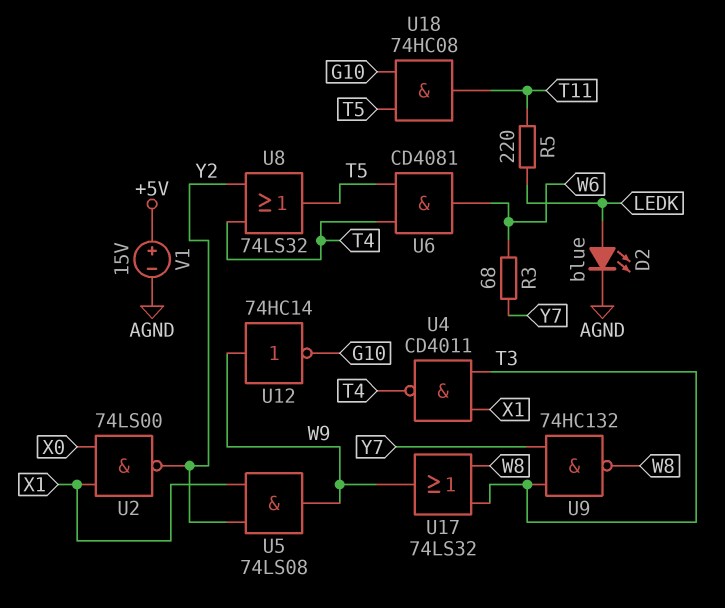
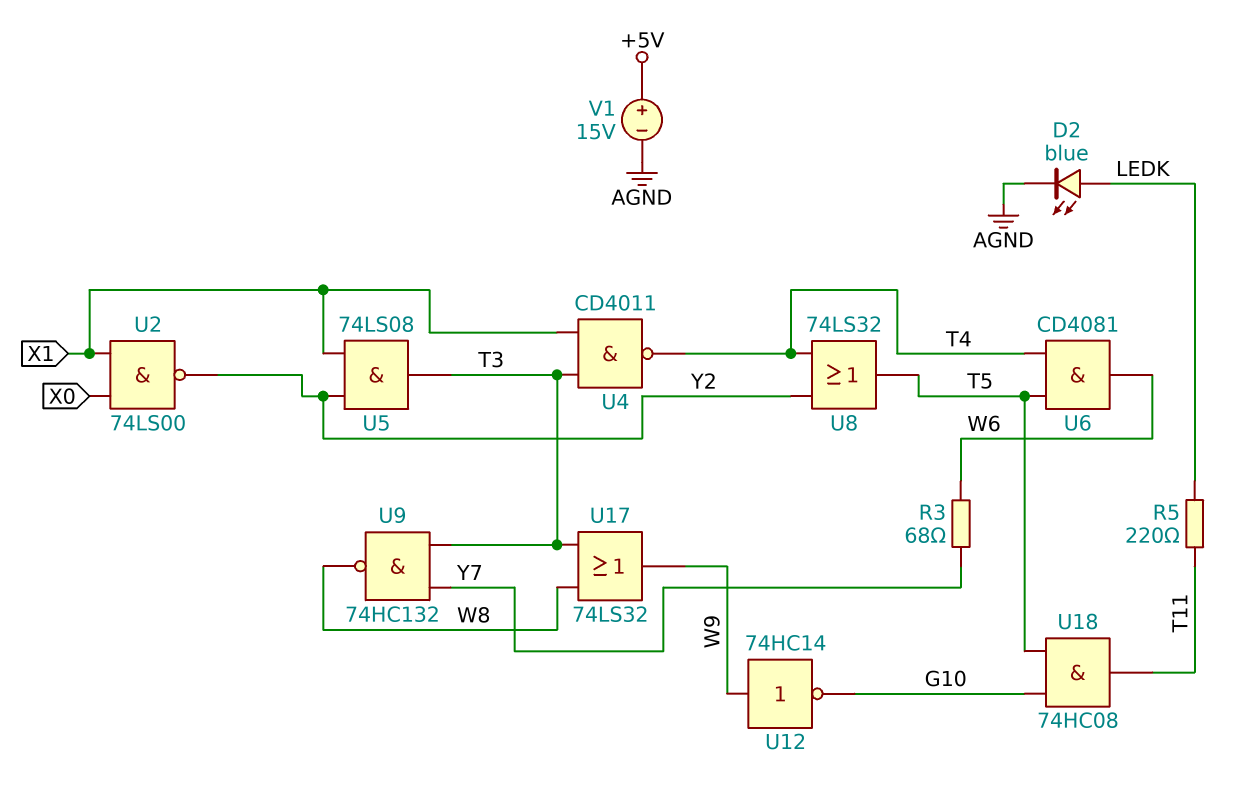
U5: AND 74LS08 (in X1, in Y2, out W9) -> AND 74LS08 (in X1, in Y2, out T3)

